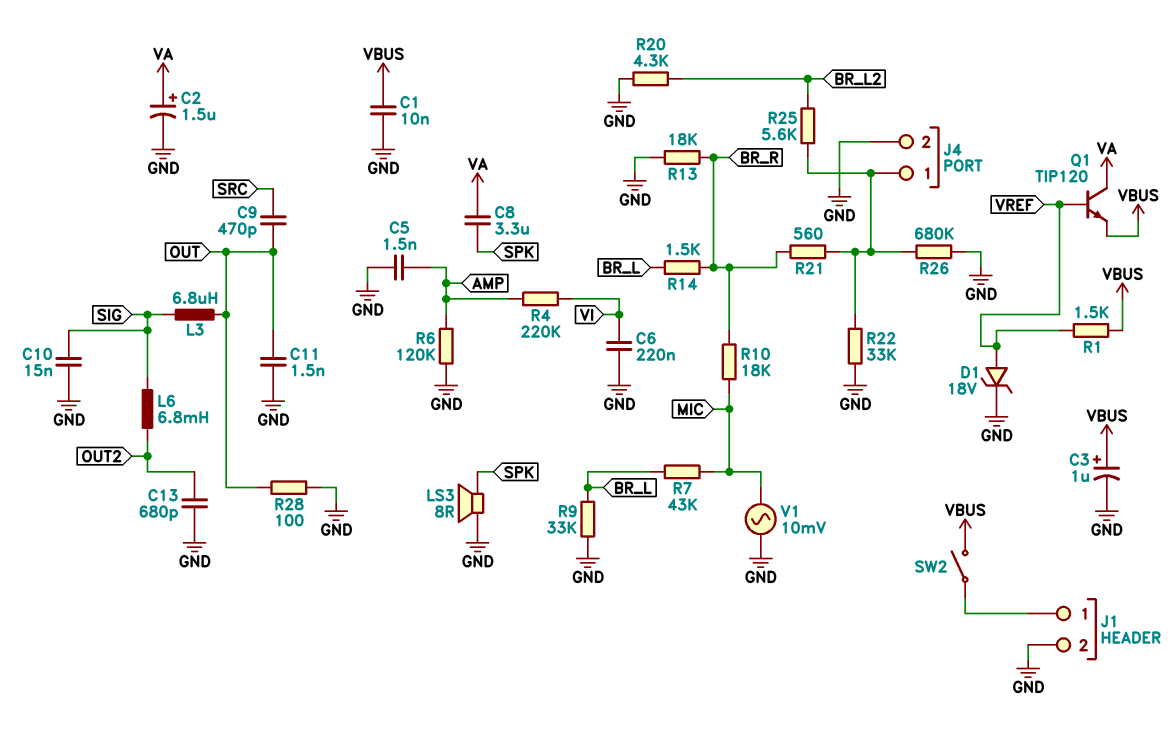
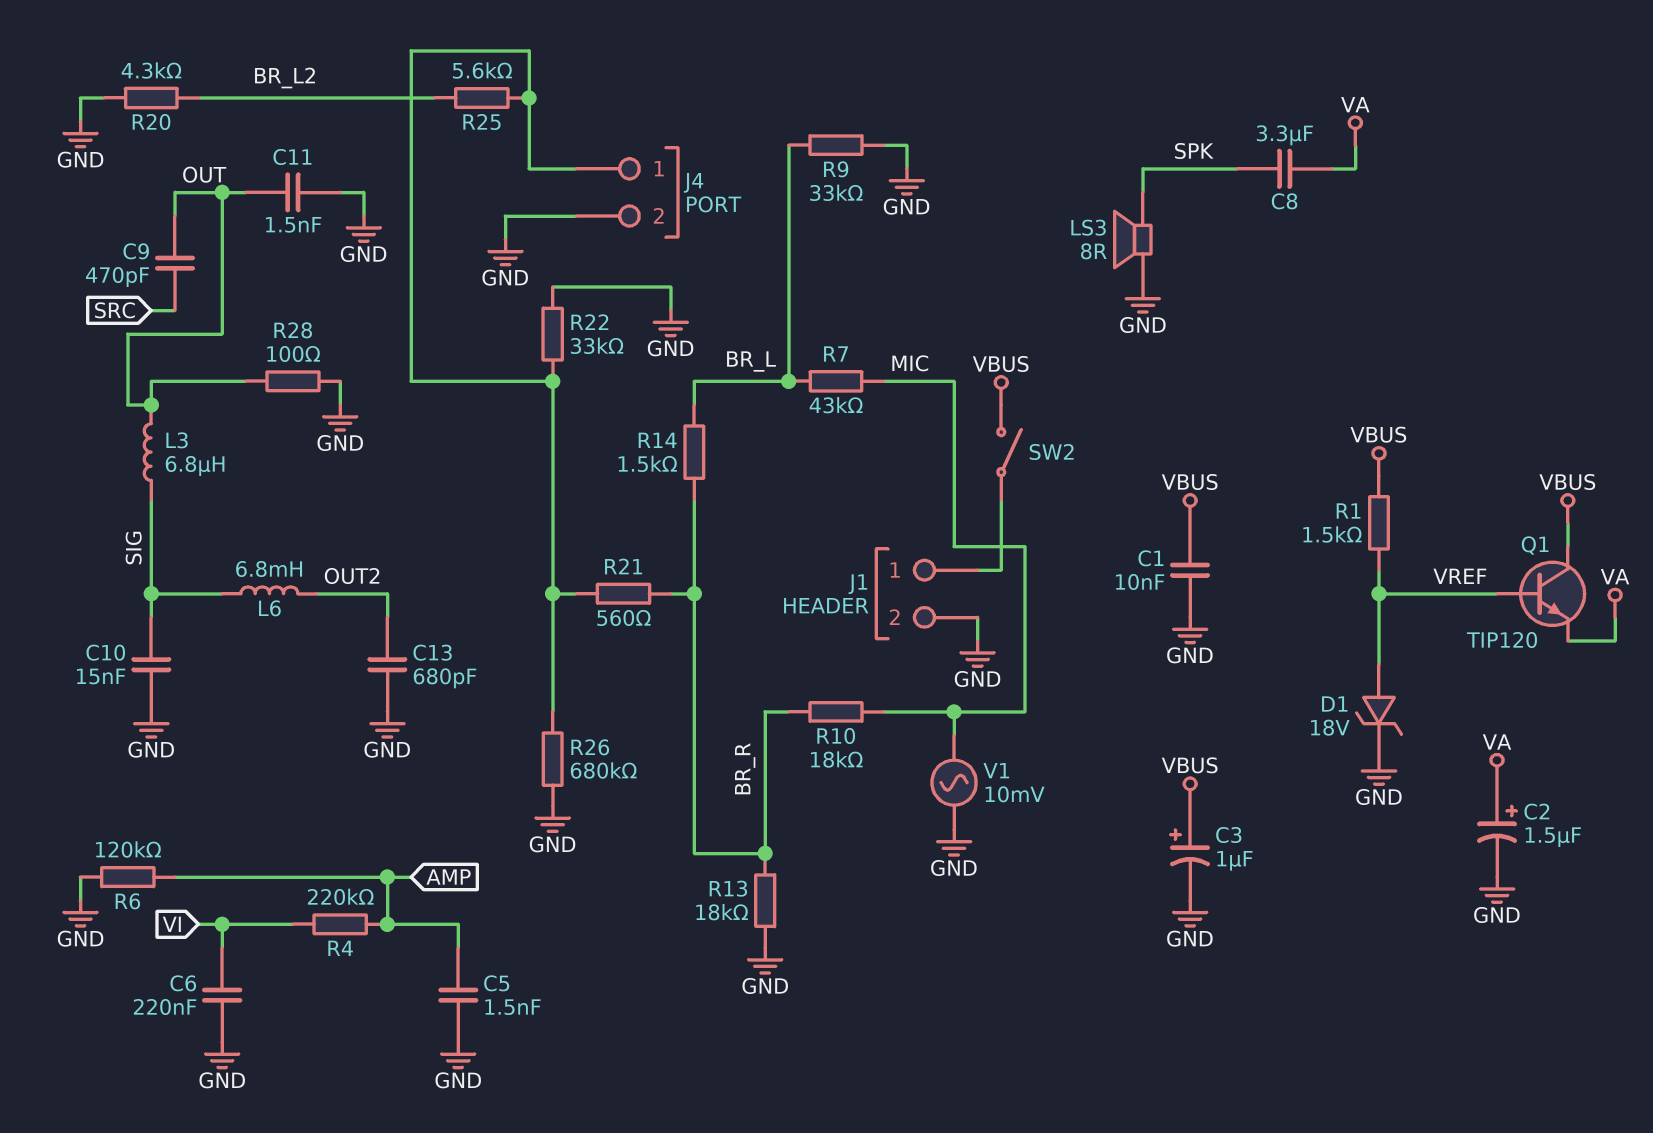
Q1: NPN TIP120 (B VREF, C VA, E VBUS) -> NPN TIP120 (B VREF, C VBUS, E VA)

